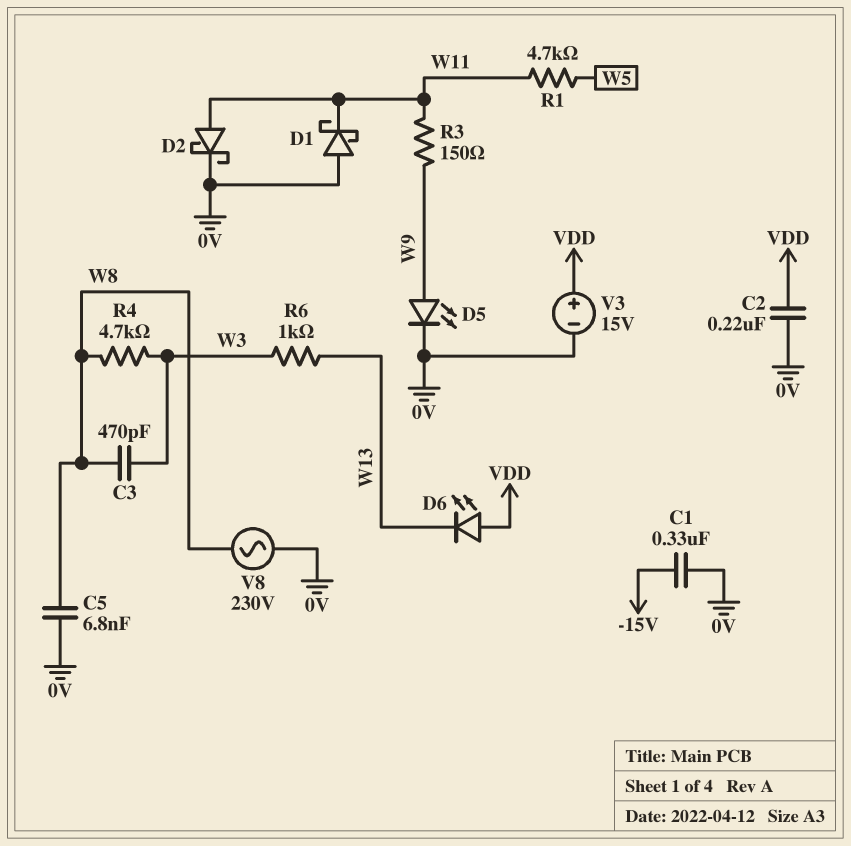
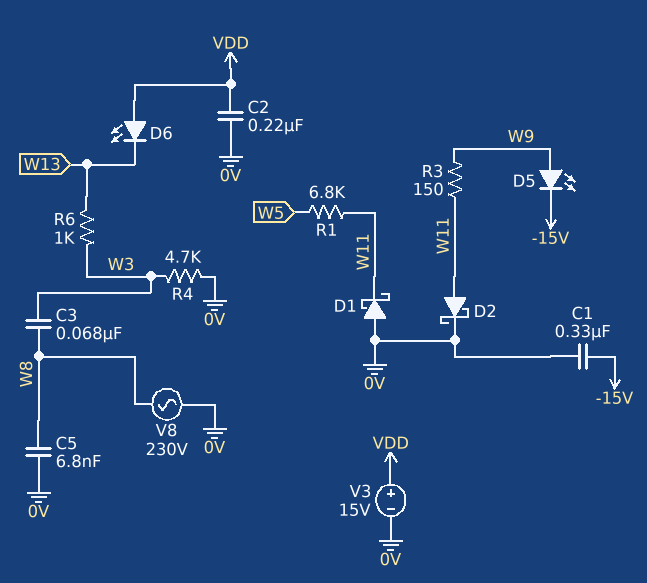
C3: 470pF (W3, W8) -> 68nF (W3, W8)
D5: LED (A W9, K 0V) -> LED (A W9, K -15V)
R1: 4.7k (W5, W11) -> 6.8k (W5, W11)
R4: 4.7k (W3, W8) -> 4.7k (0V, W3)

